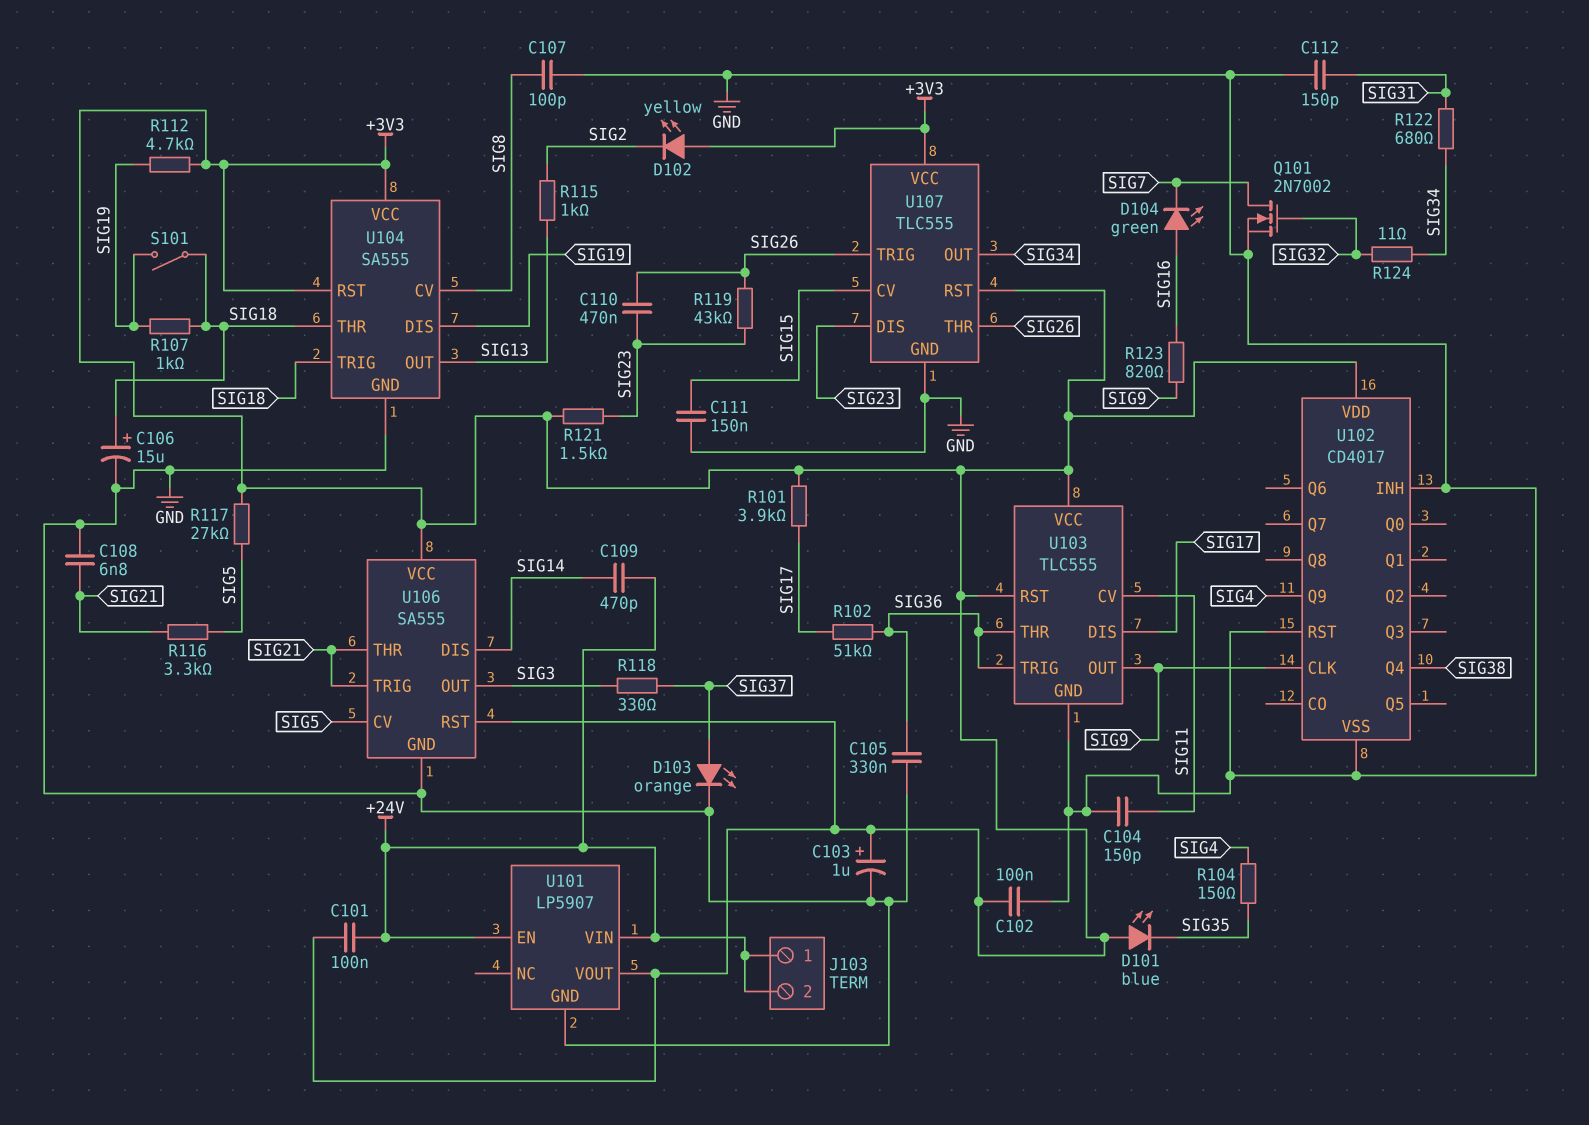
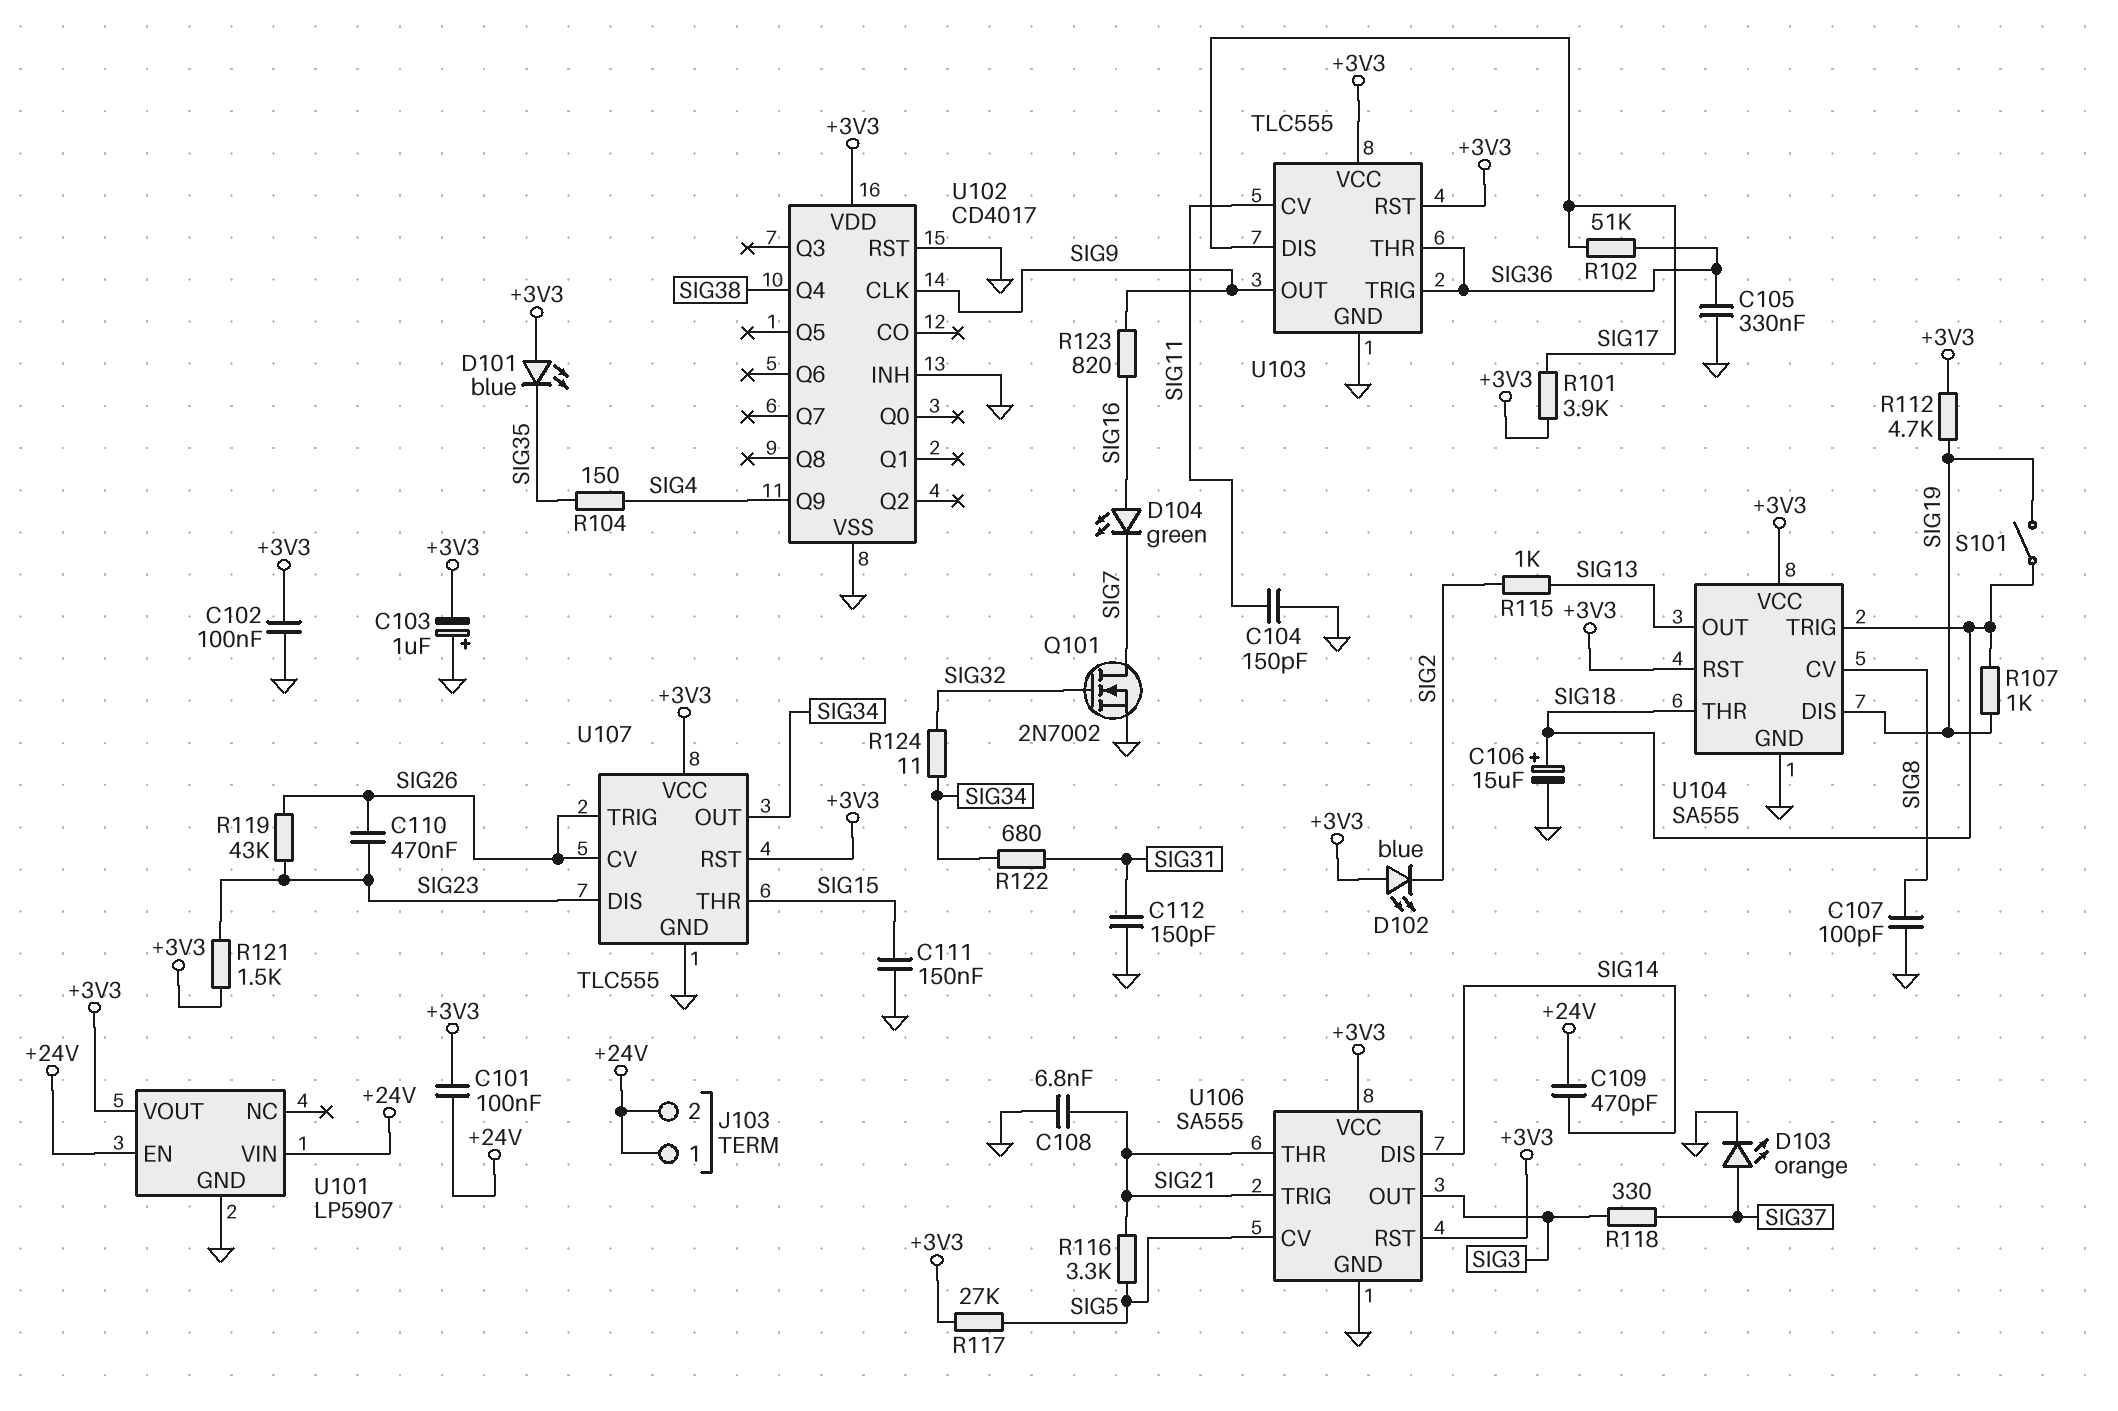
C103: 1uF (plus +3V3, minus GND) -> 1uF (plus GND, minus +3V3)
D102: LED yellow (A +3V3, K SIG2) -> LED blue (A +3V3, K SIG2)
U107 pin CV: SIG15 -> SIG26
U107 pin THR: SIG26 -> SIG15

